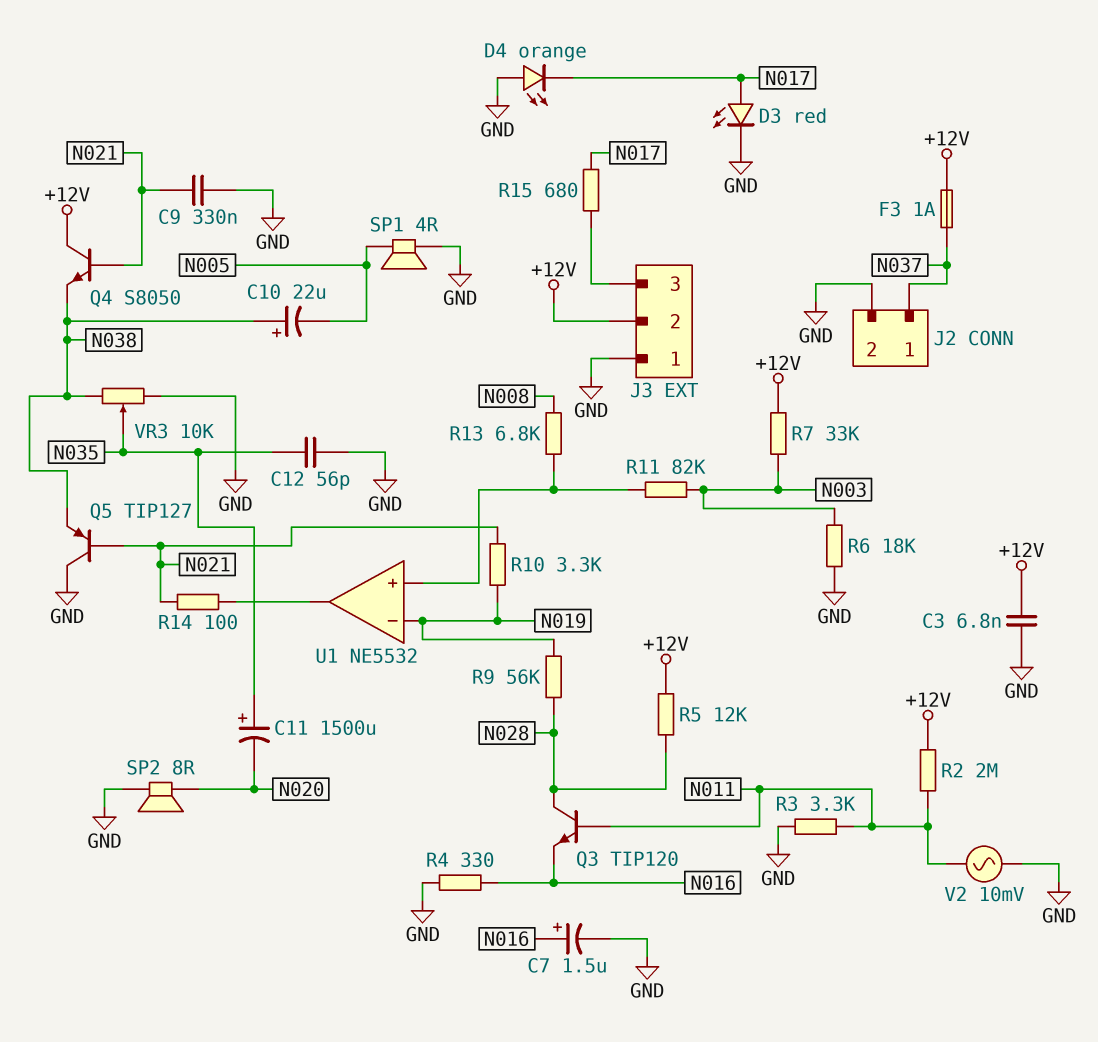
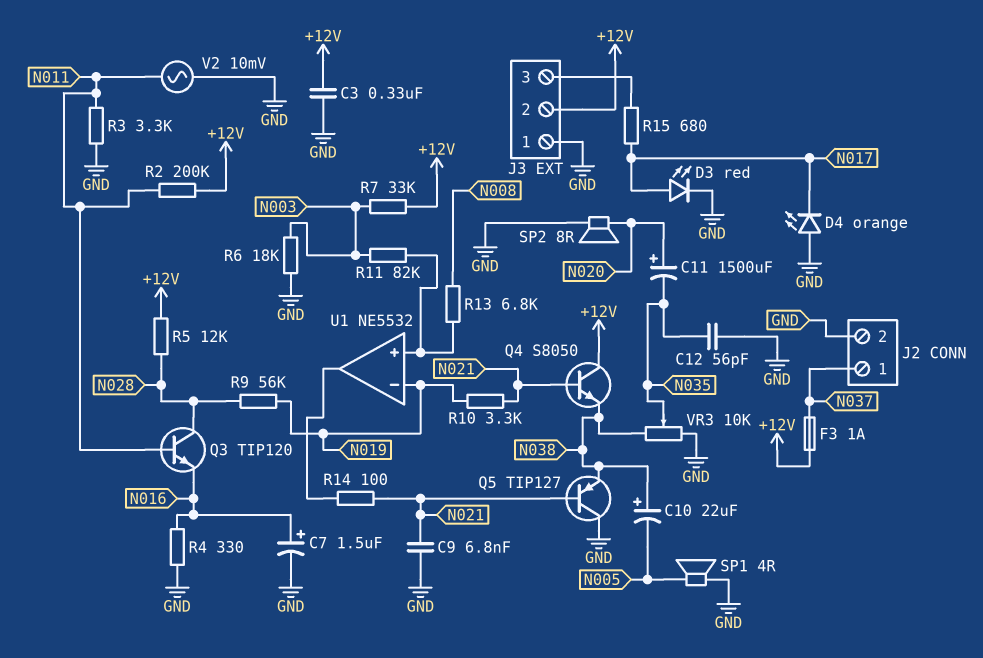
C3: 6.8nF (+12V, GND) -> 330nF (+12V, GND)
C9: 330nF (GND, N021) -> 6.8nF (GND, N021)
C11: 1500uF (plus N035, minus N020) -> 1500uF (plus N020, minus N035)
R2: 2M (+12V, N011) -> 200k (+12V, N011)

